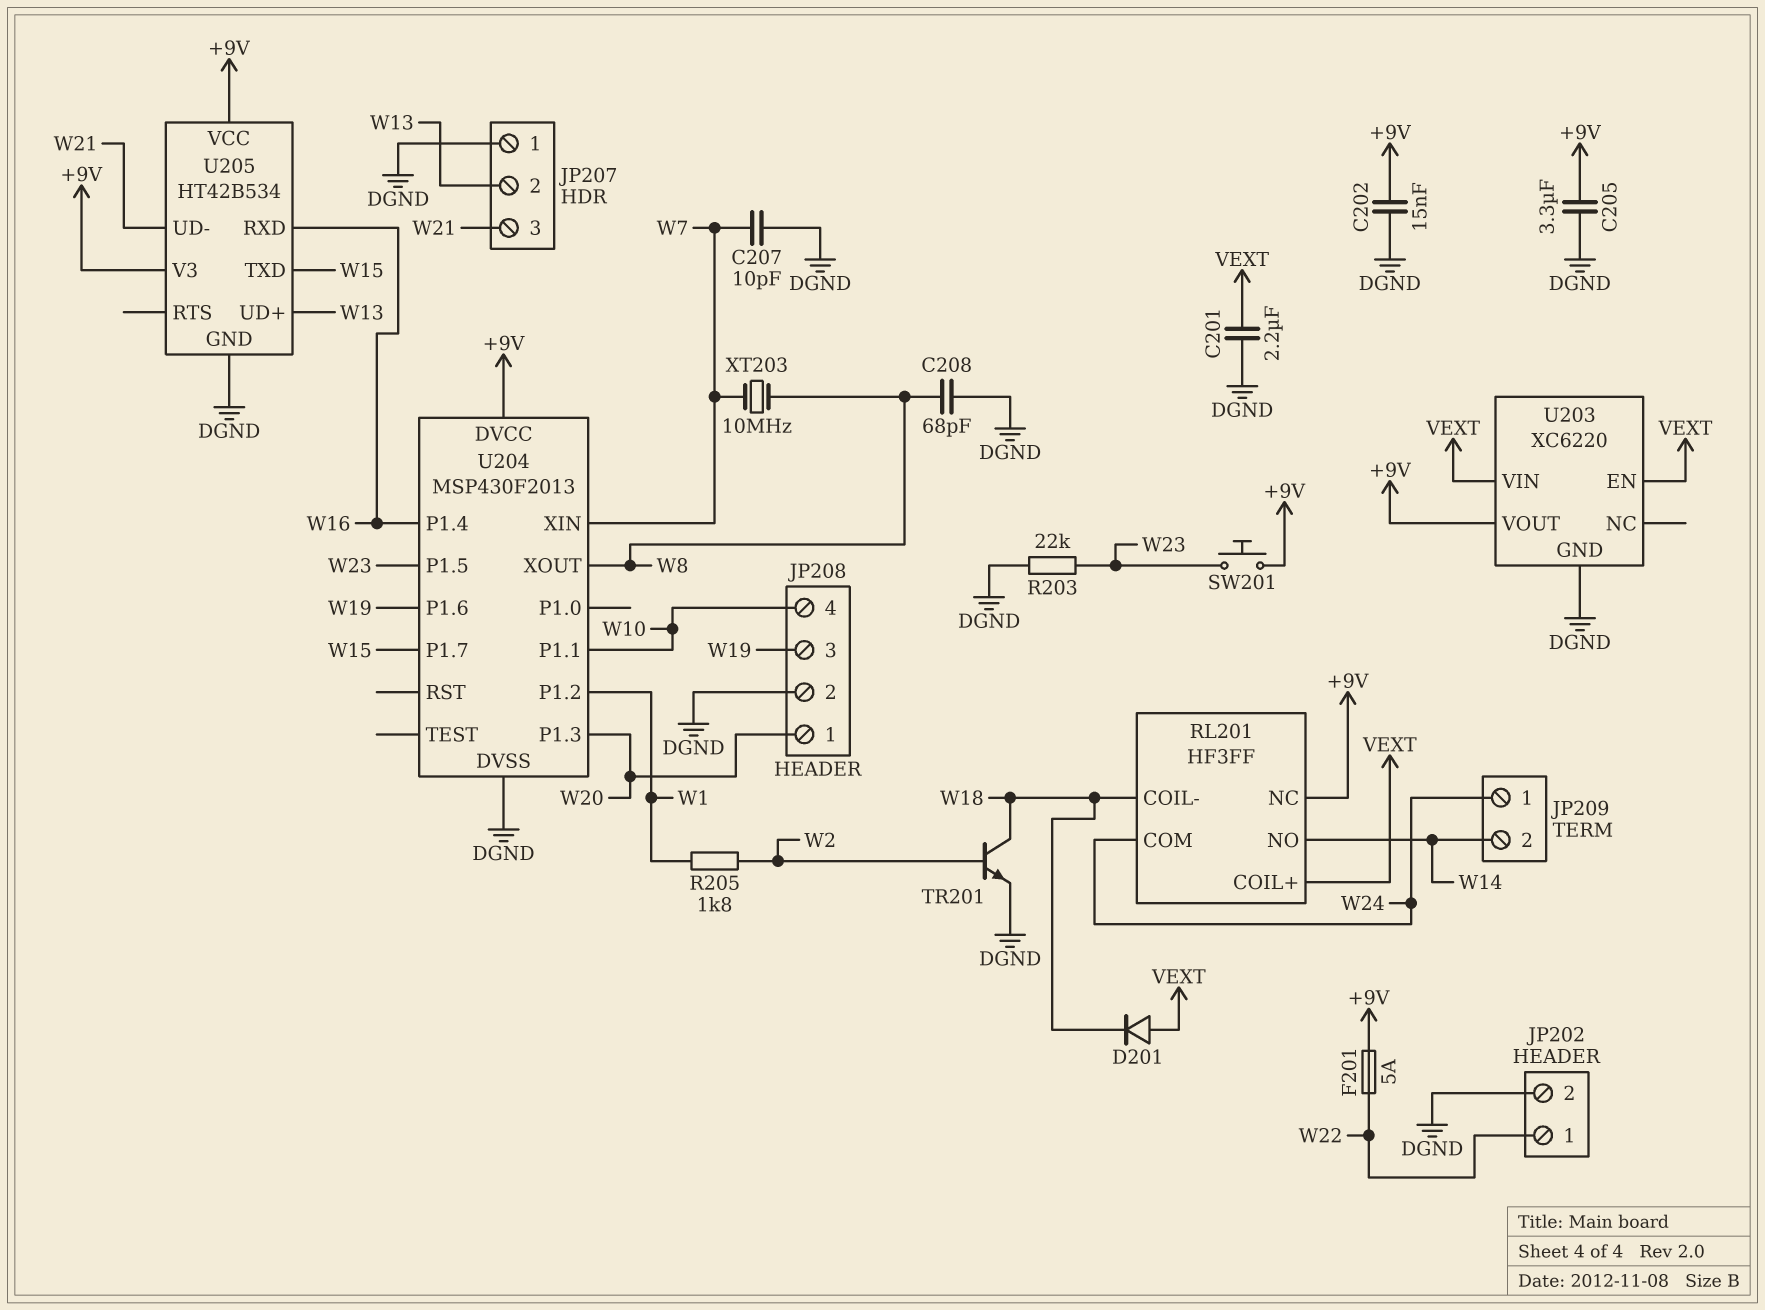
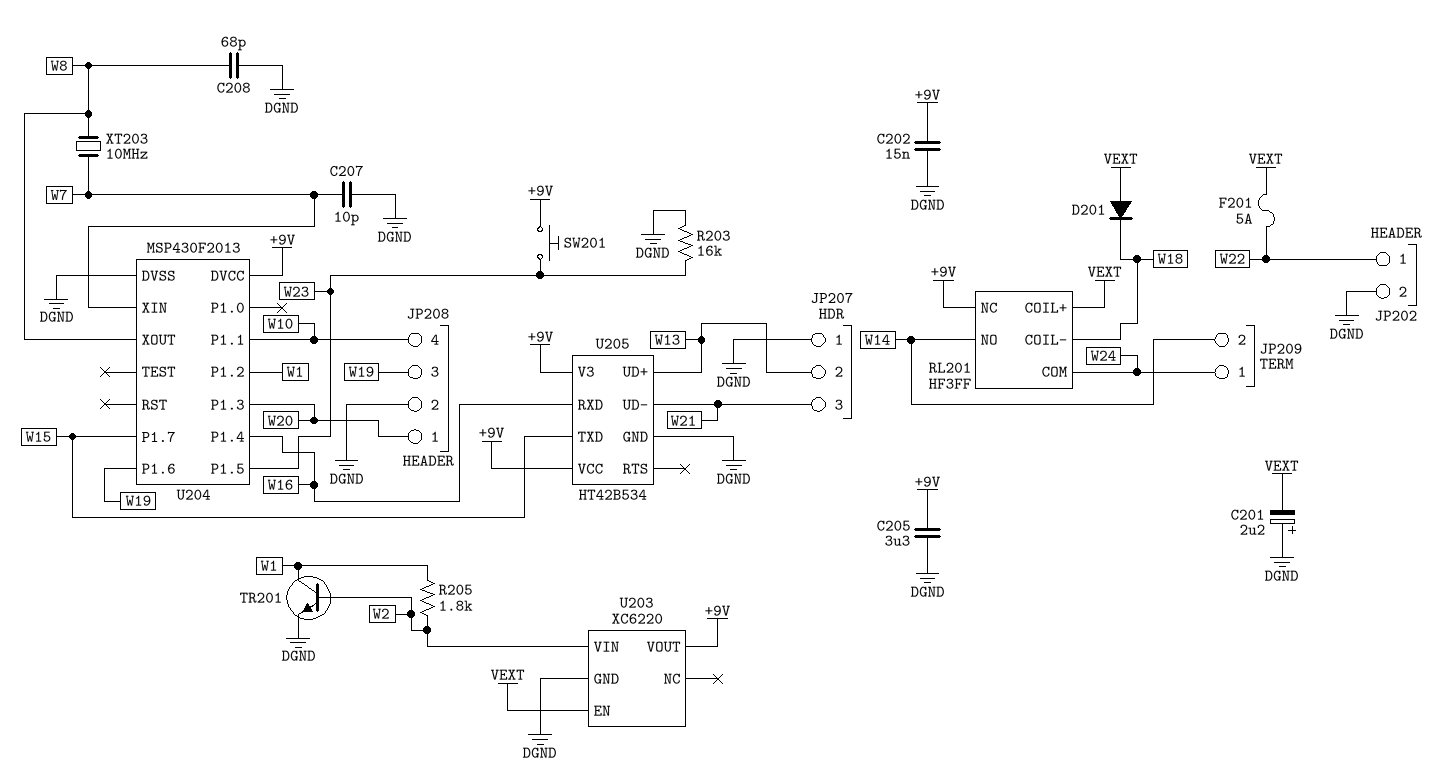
C201: 2.2uF (DGND, VEXT) -> 2.2uF (plus DGND, minus VEXT)
F201: 5A (+9V, W22) -> 5A (VEXT, W22)
R203: 22k (DGND, W23) -> 16k (DGND, W23)
TR201: NPN (B W2, C W18, E DGND) -> NPN (B W2, C W1, E DGND)
U203 pin VIN: VEXT -> W2

